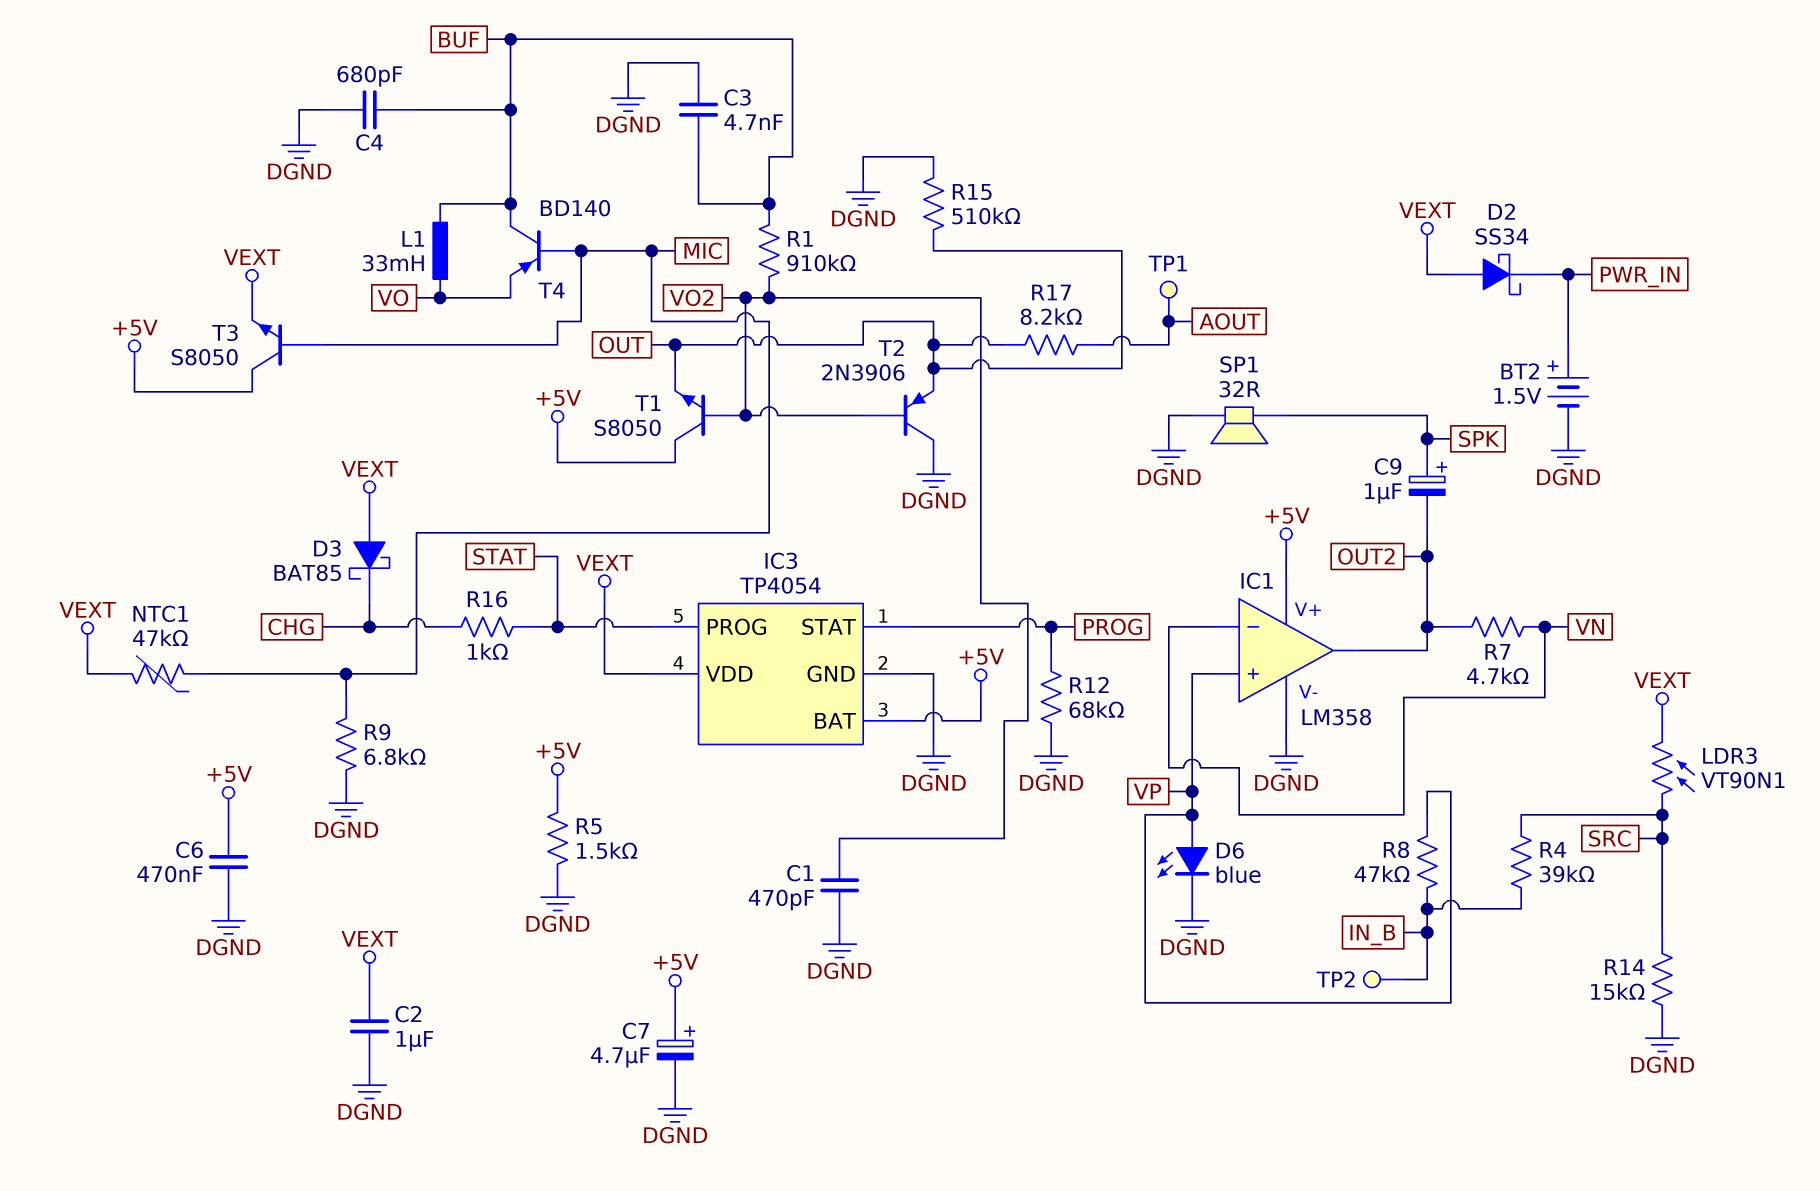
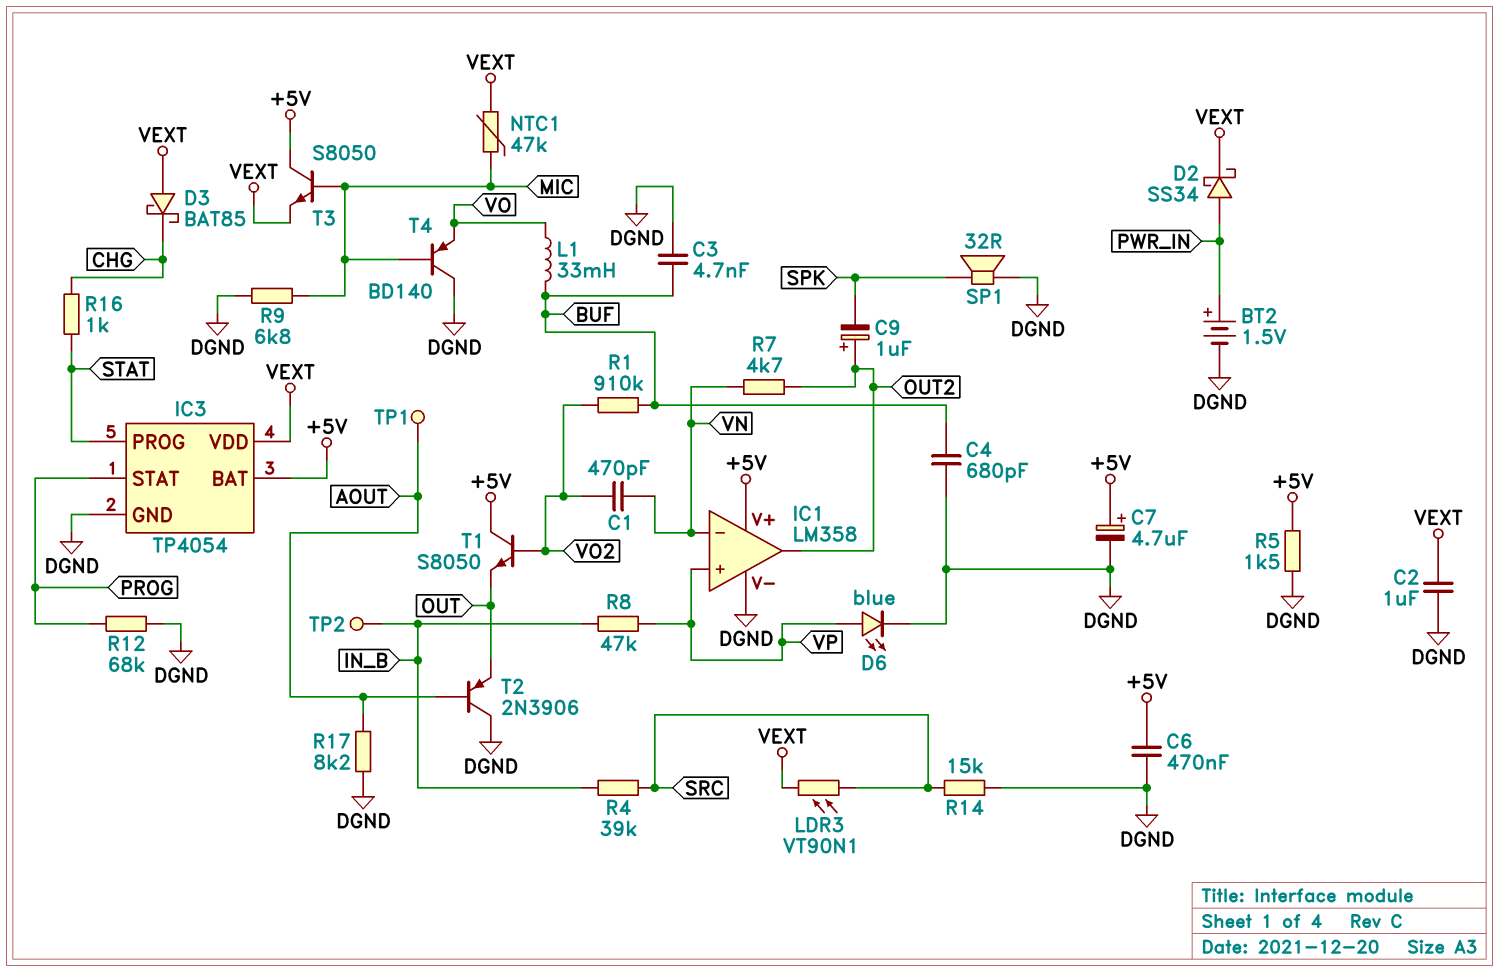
C1: 470pF (DGND, VO2) -> 470pF (VN, VO2)
C9: 1uF (plus SPK, minus OUT2) -> 1uF (plus OUT2, minus SPK)
D2: schottky SS34 (A VEXT, K PWR_IN) -> schottky SS34 (A PWR_IN, K VEXT)
R15: 510k (DGND, OUT) -> none
R17: 8.2k (AOUT, OUT) -> 8.2k (AOUT, DGND)
T2: PNP 2N3906 (B VO2, C DGND, E OUT) -> PNP 2N3906 (B AOUT, C DGND, E OUT)
T4: PNP BD140 (B MIC, C BUF, E VO) -> PNP BD140 (B MIC, C DGND, E VO)

